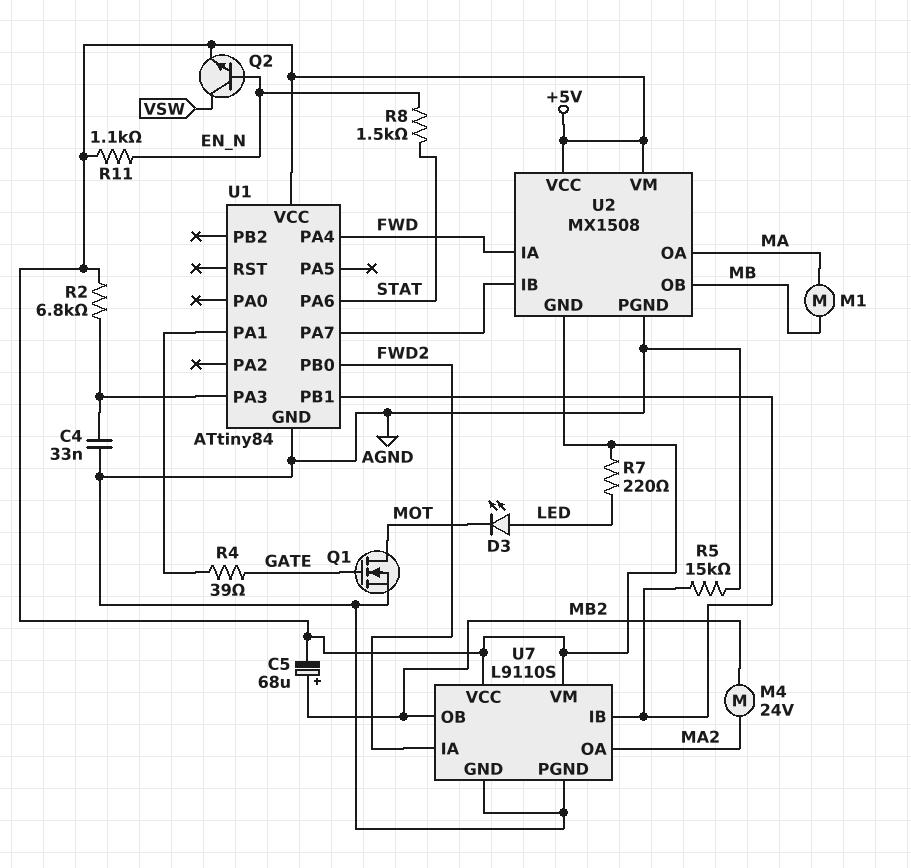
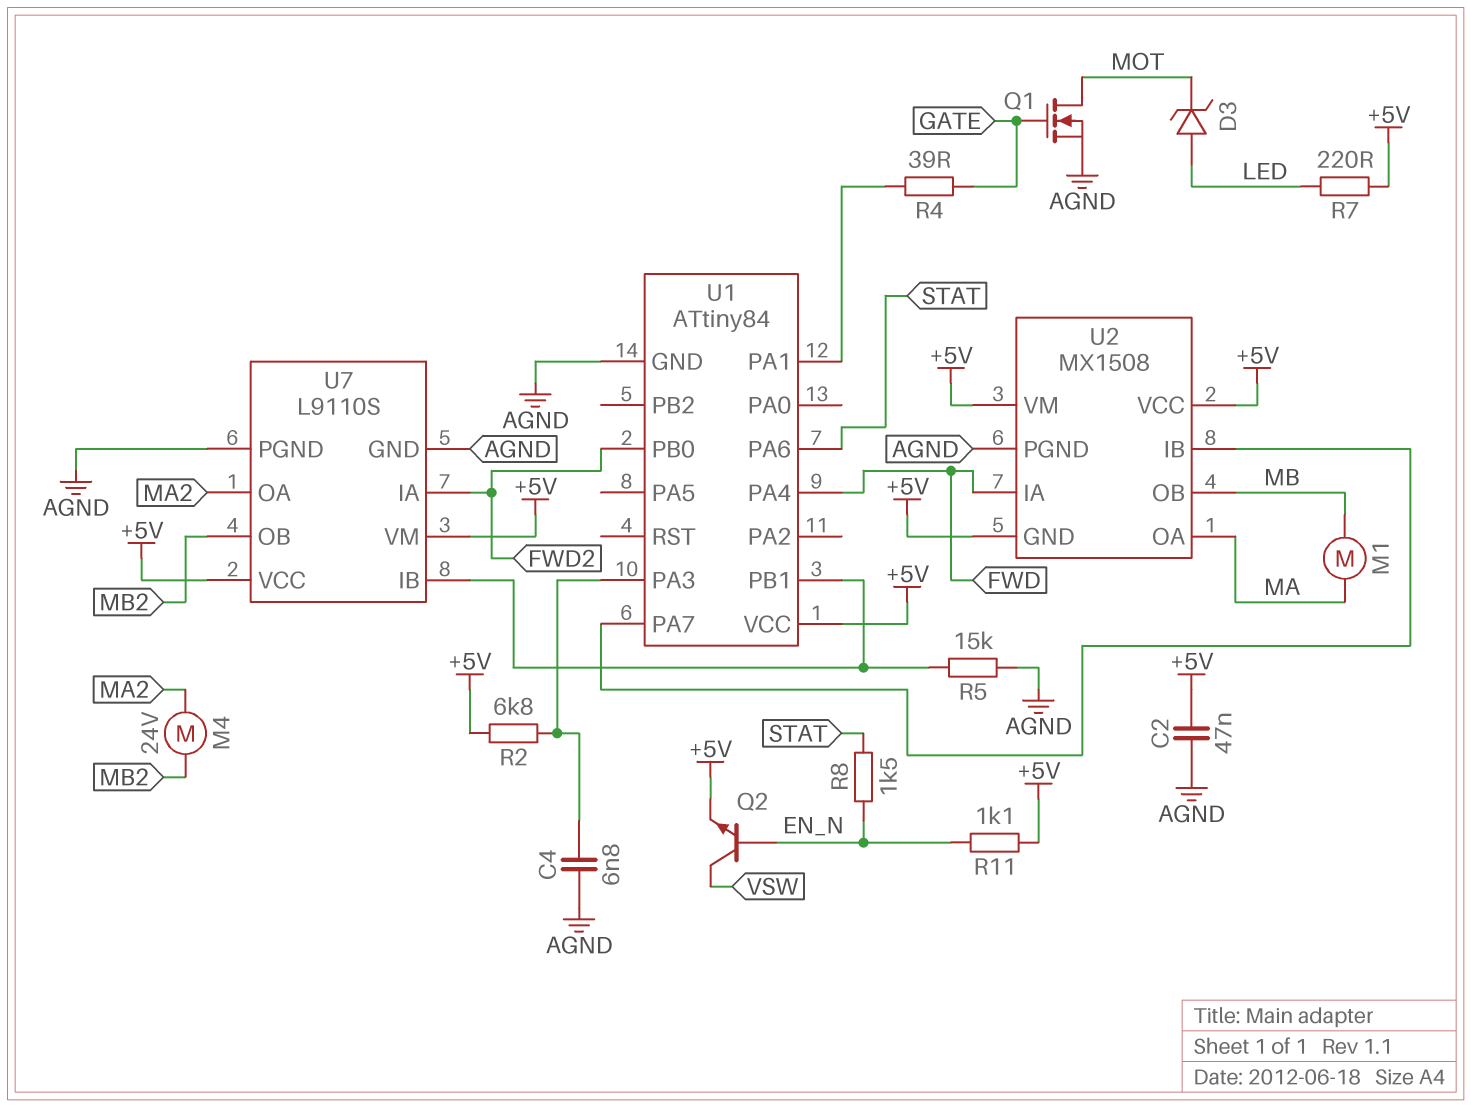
C2: none -> 47nF (+5V, AGND)
C4: 33nF (AGND, U1/PA3) -> 6.8nF (AGND, U1/PA3)
C5: 68uF (plus MB2, minus +5V) -> none
D3: LED (A LED, K MOT) -> zener (A LED, K MOT)

